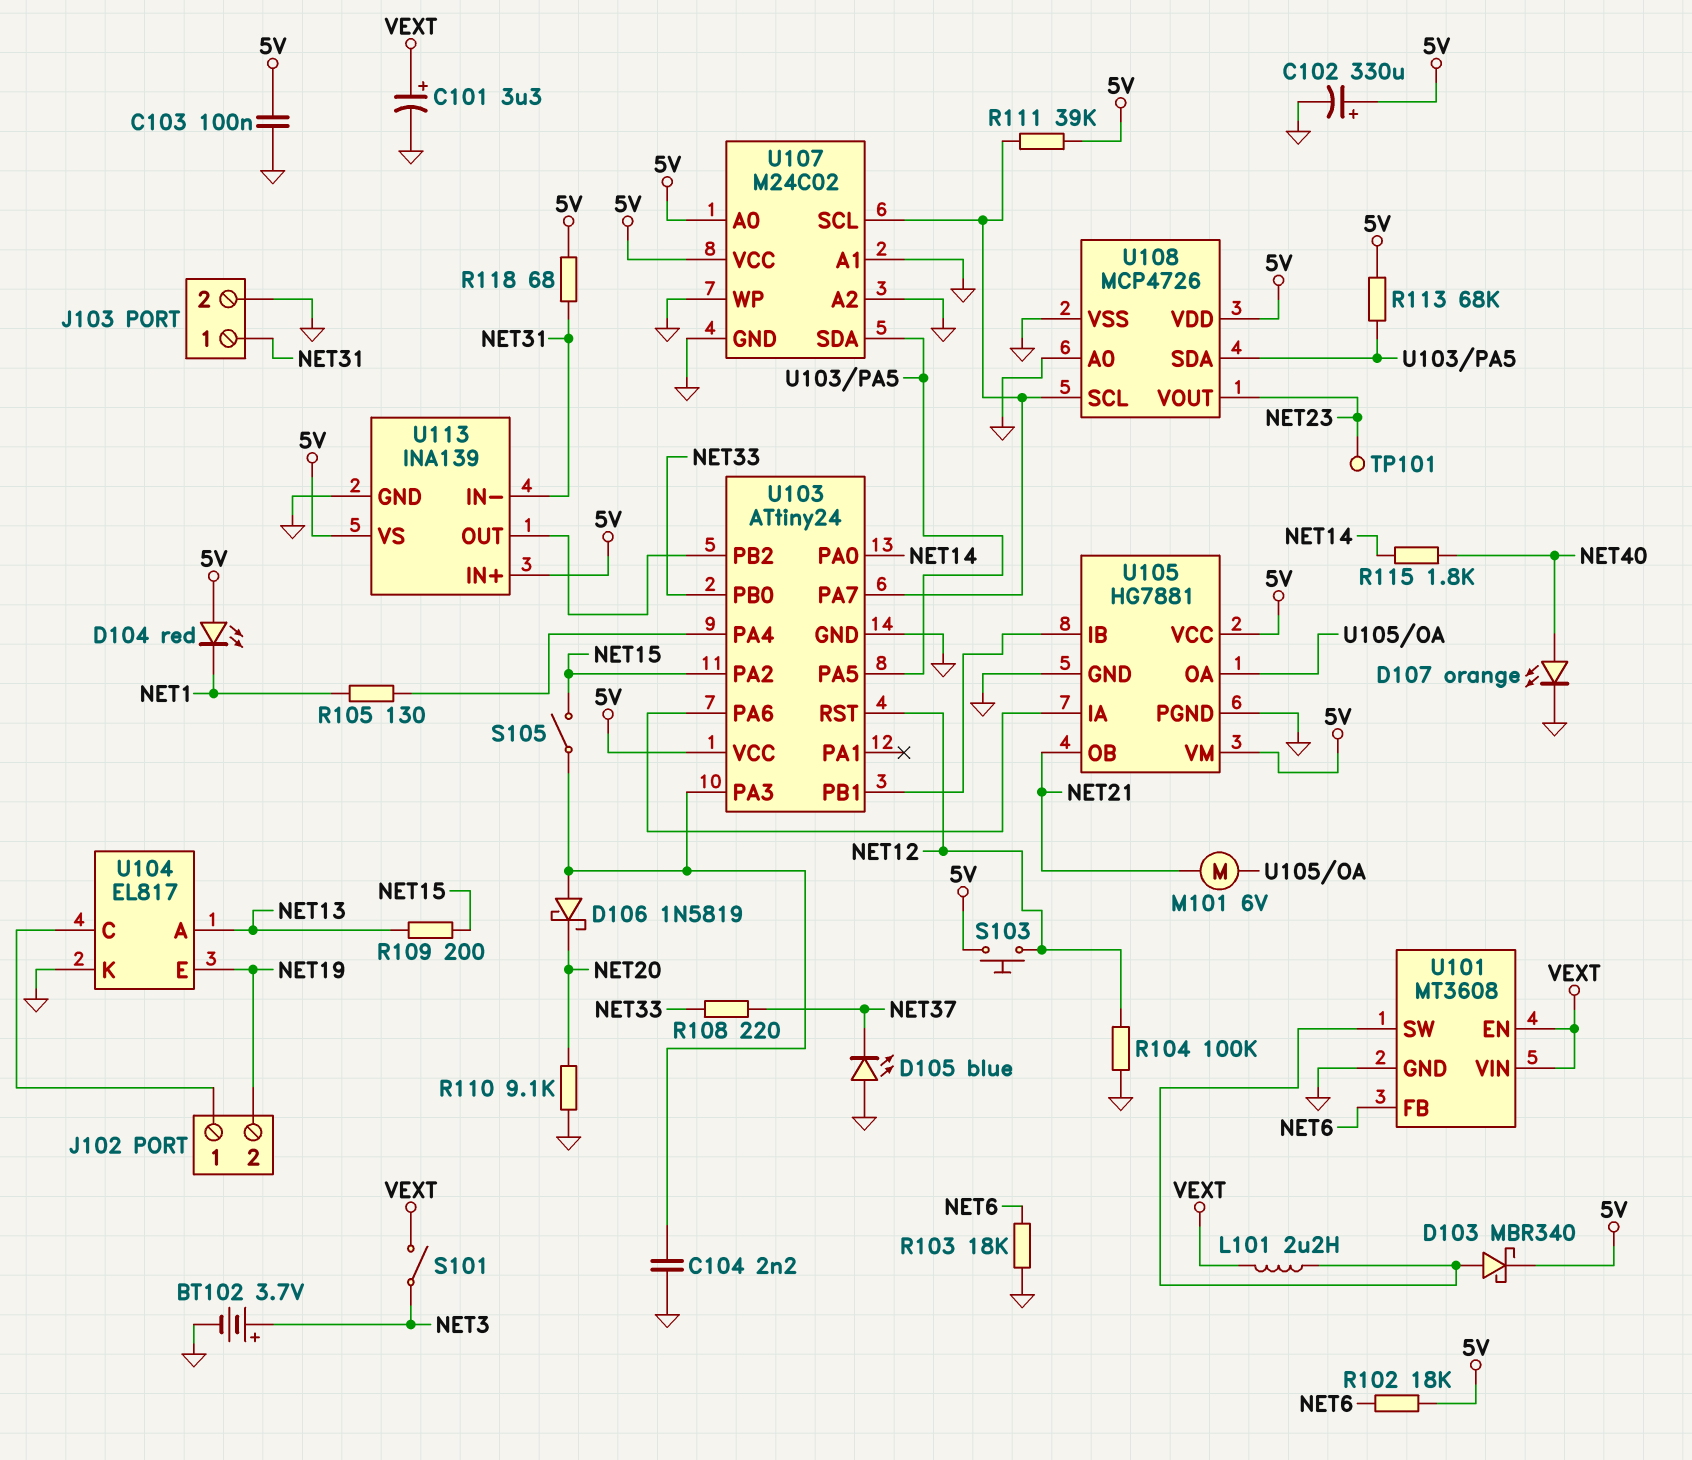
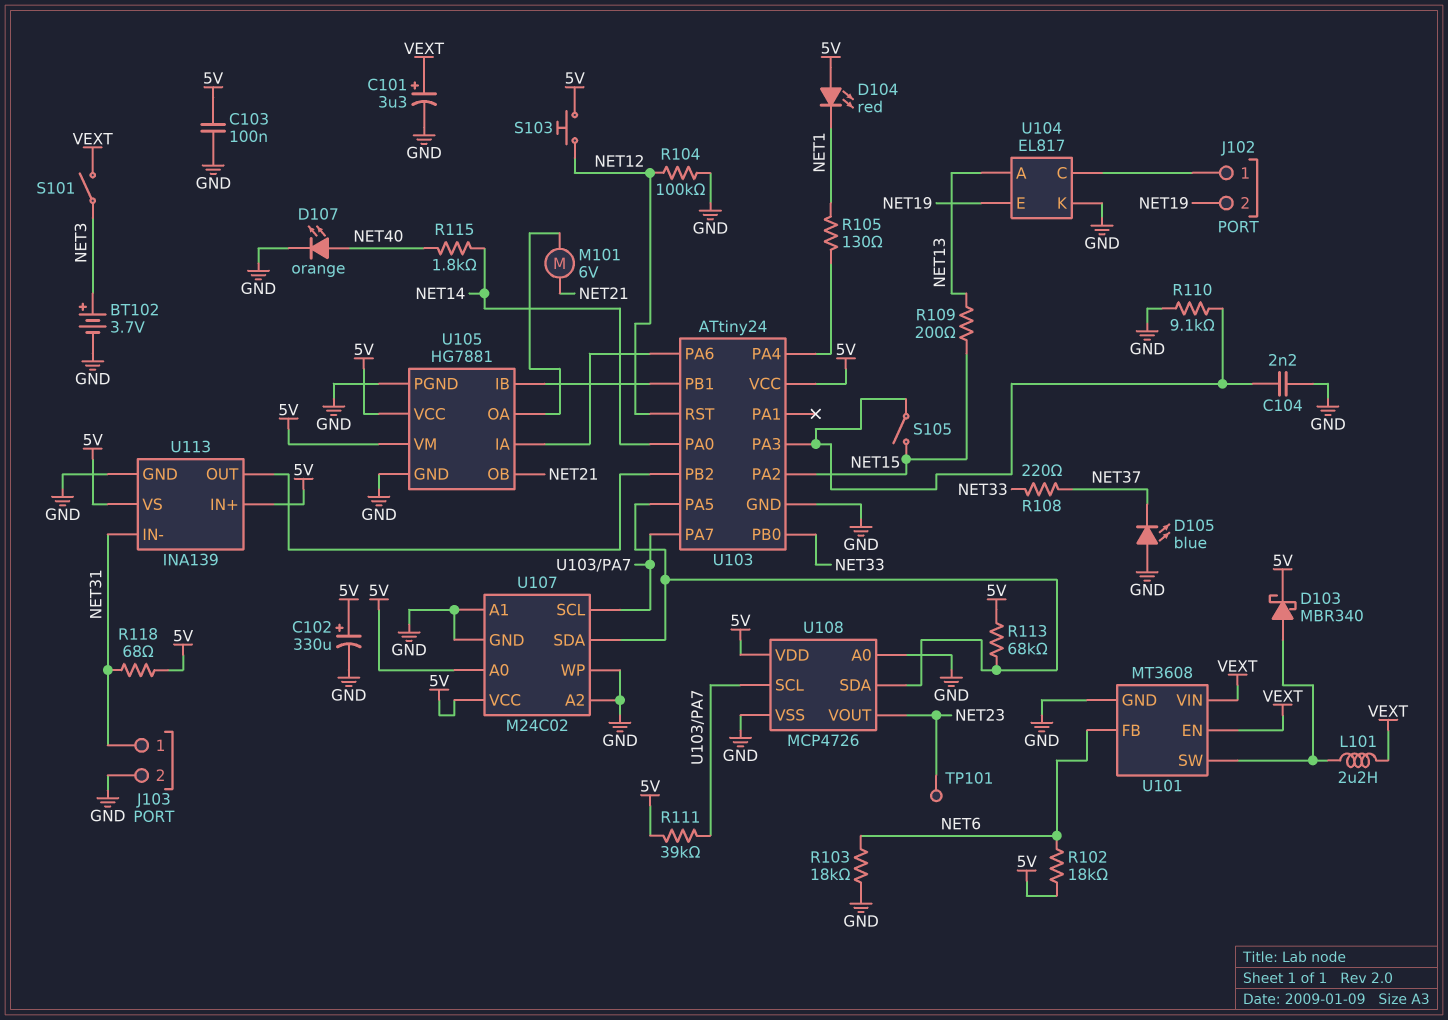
D106: schottky 1N5819 (A U103/PA3, K NET20) -> none
R110: 9.1k (GND, NET20) -> 9.1k (GND, U103/PA3)

